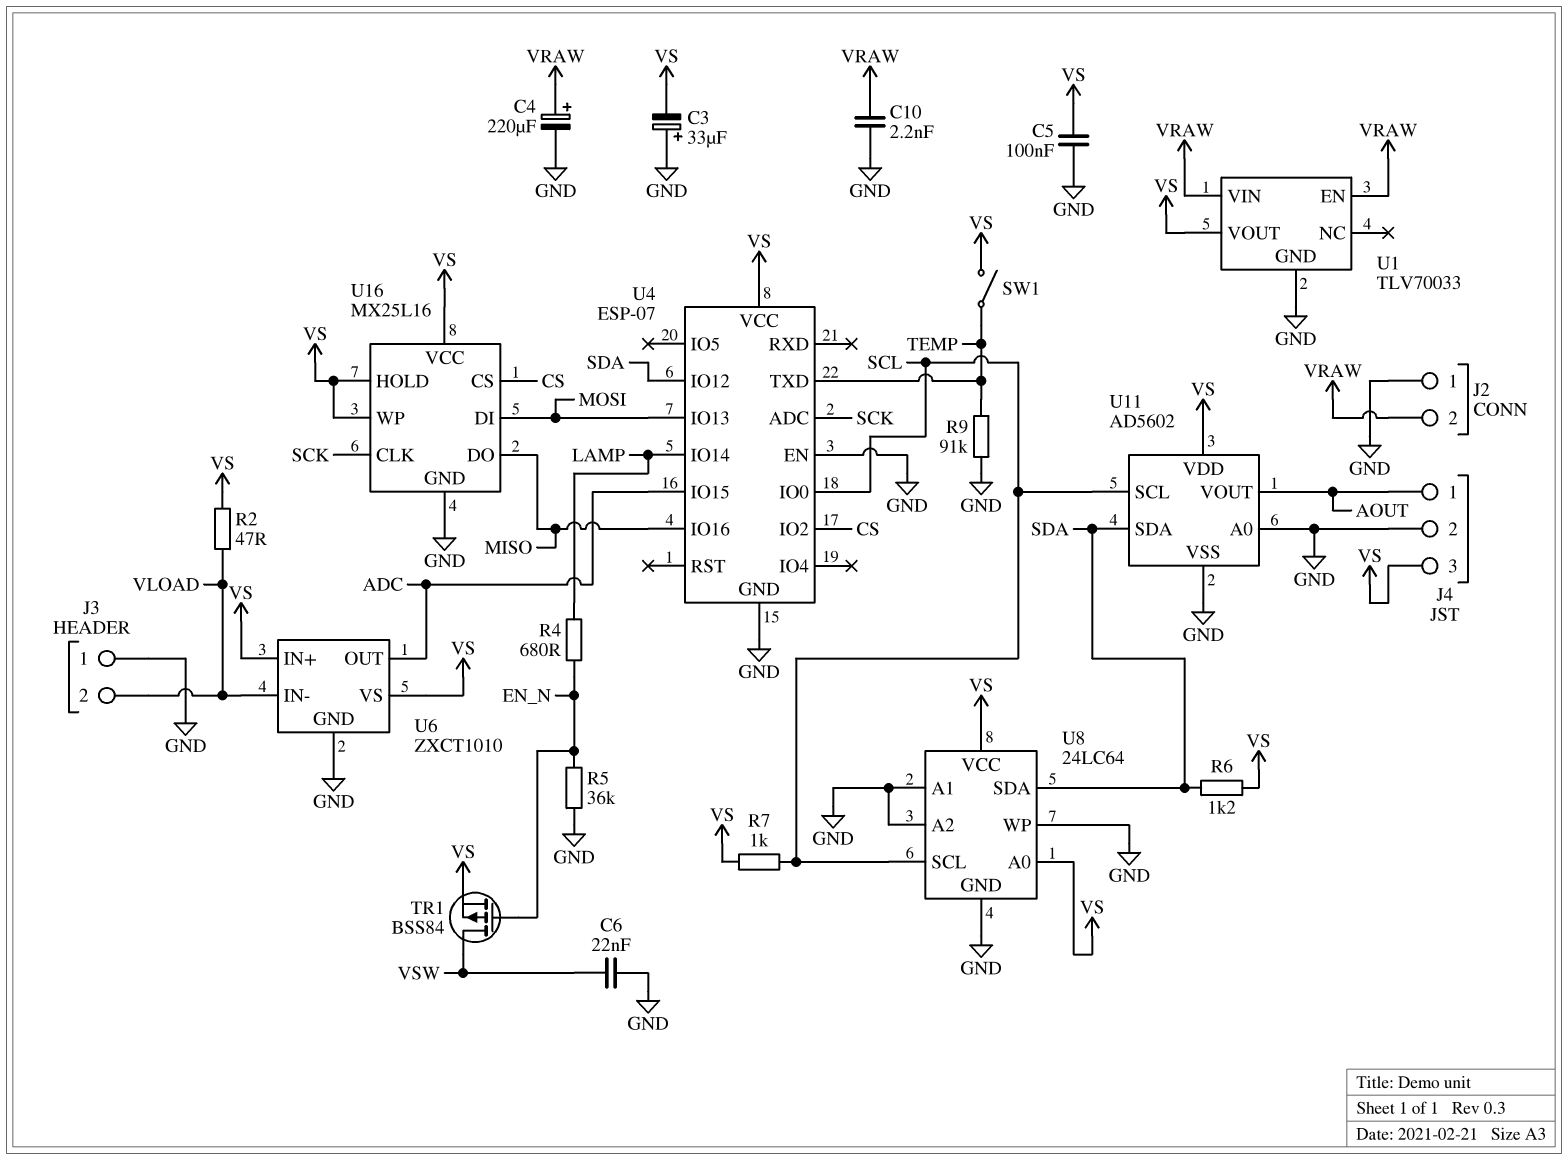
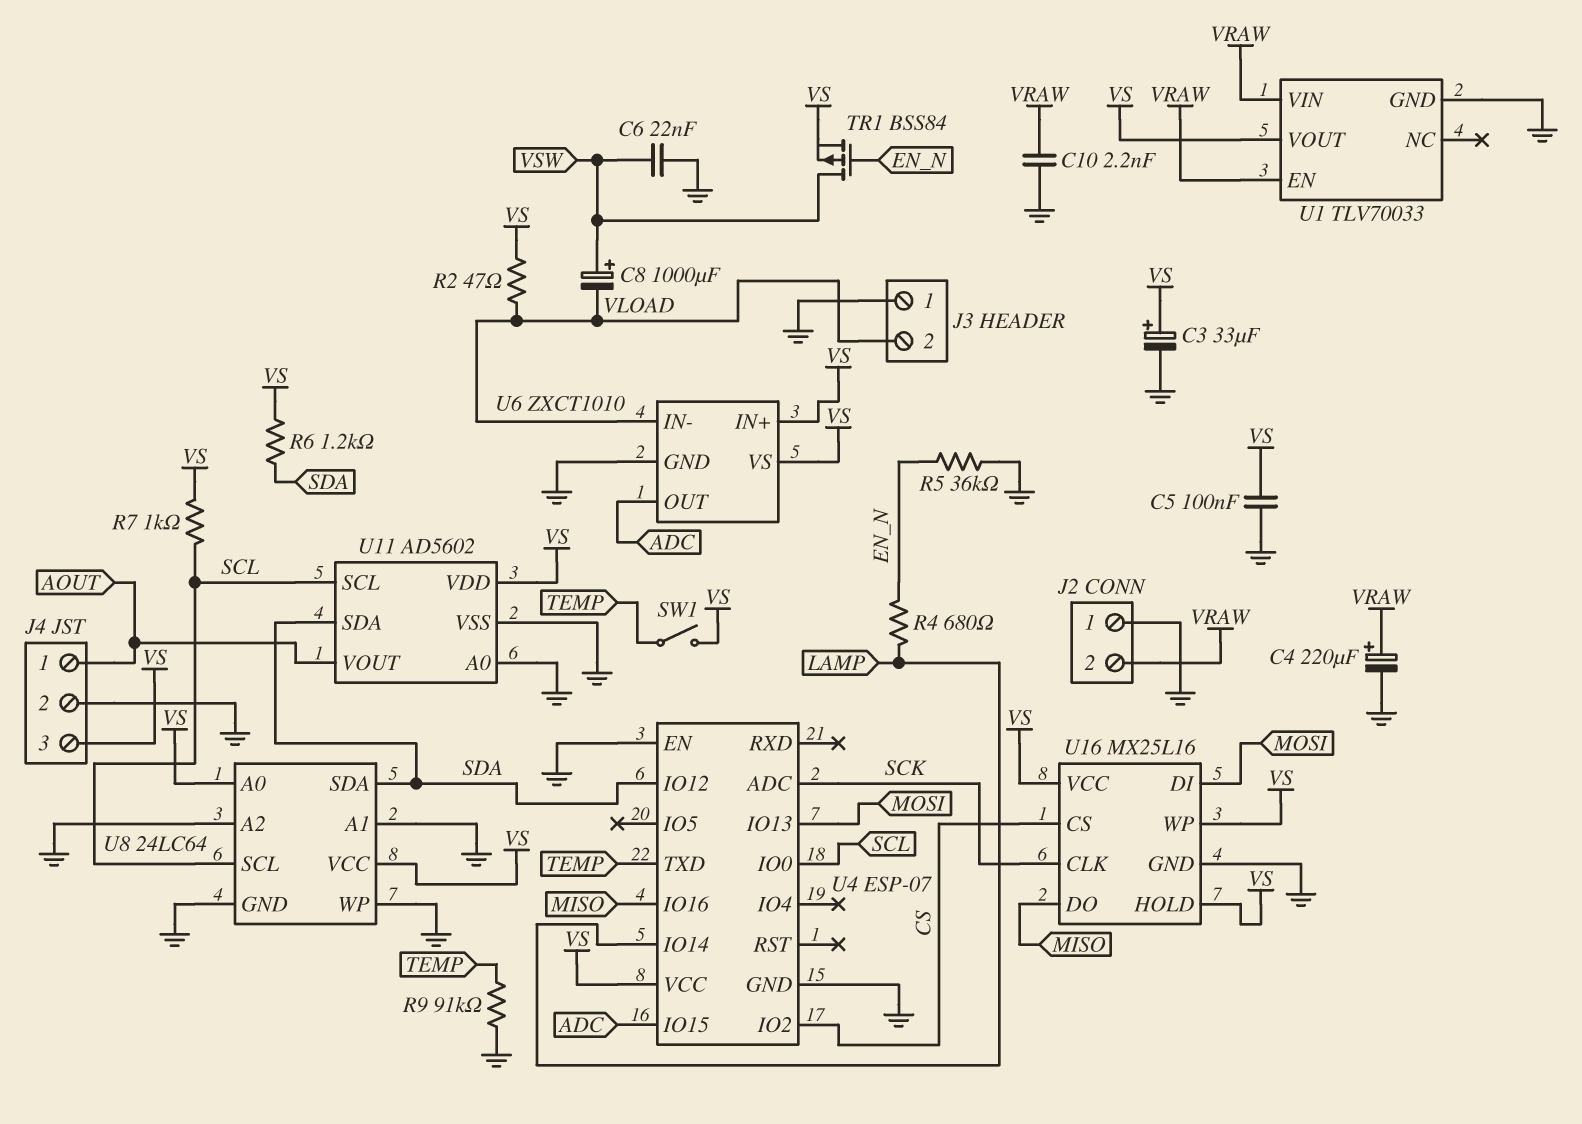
C3: 33uF (plus GND, minus VS) -> 33uF (plus VS, minus GND)
C8: none -> 1000uF (plus VSW, minus VLOAD)

